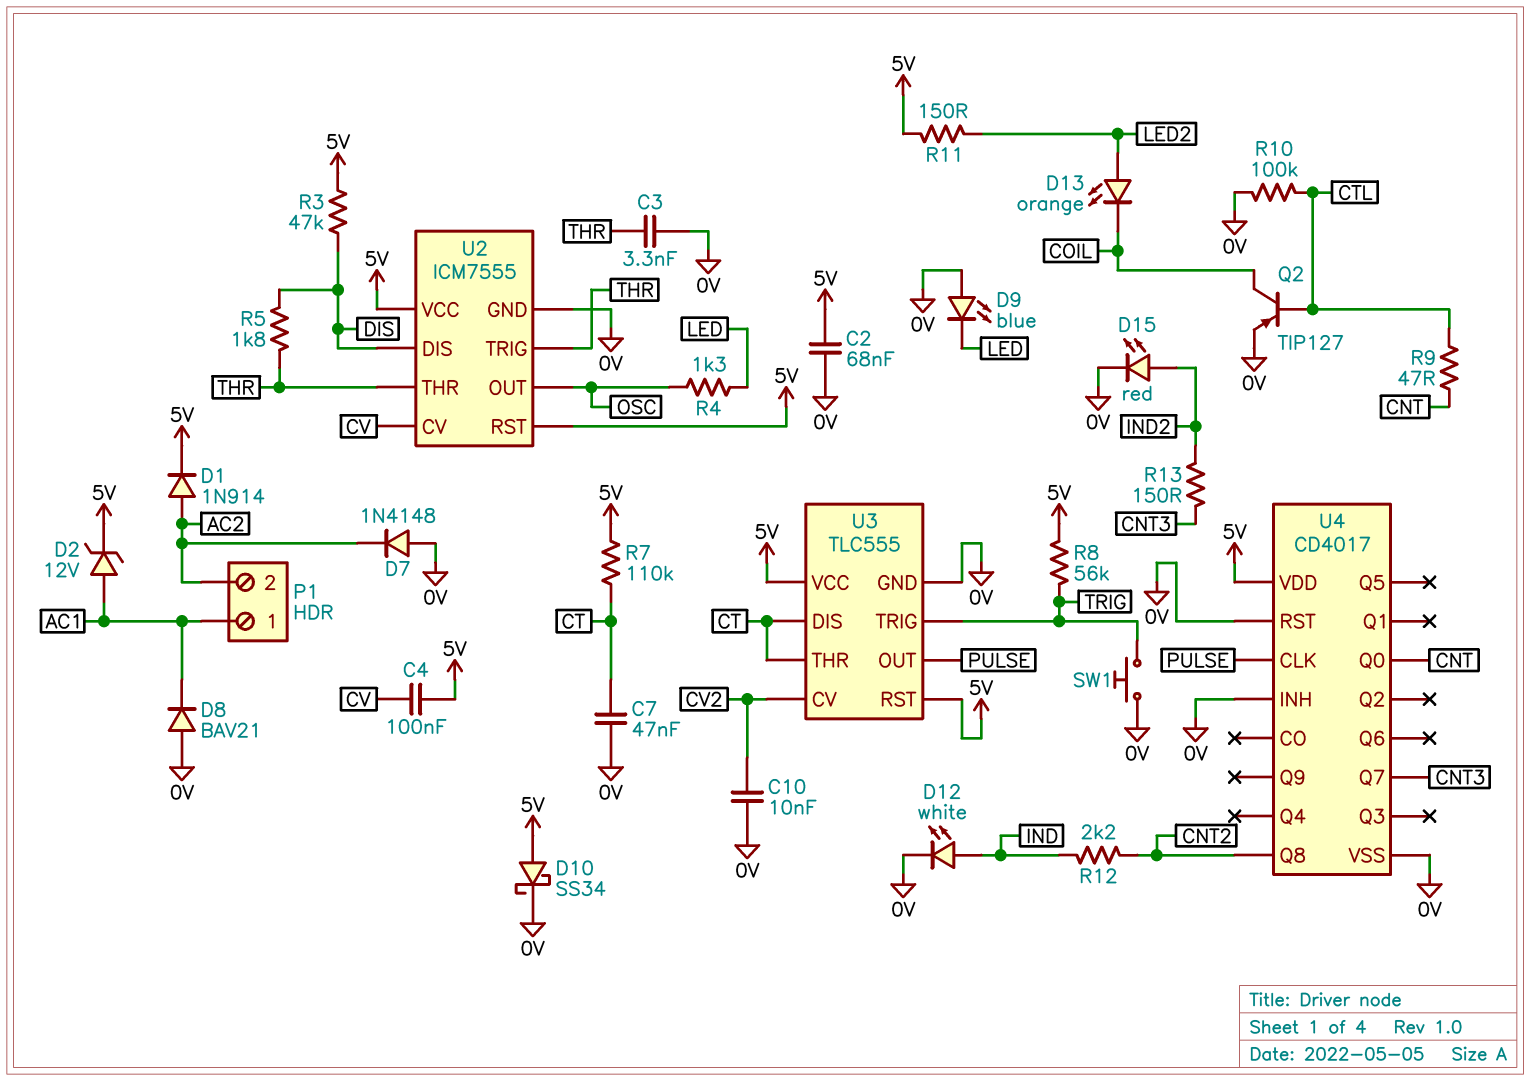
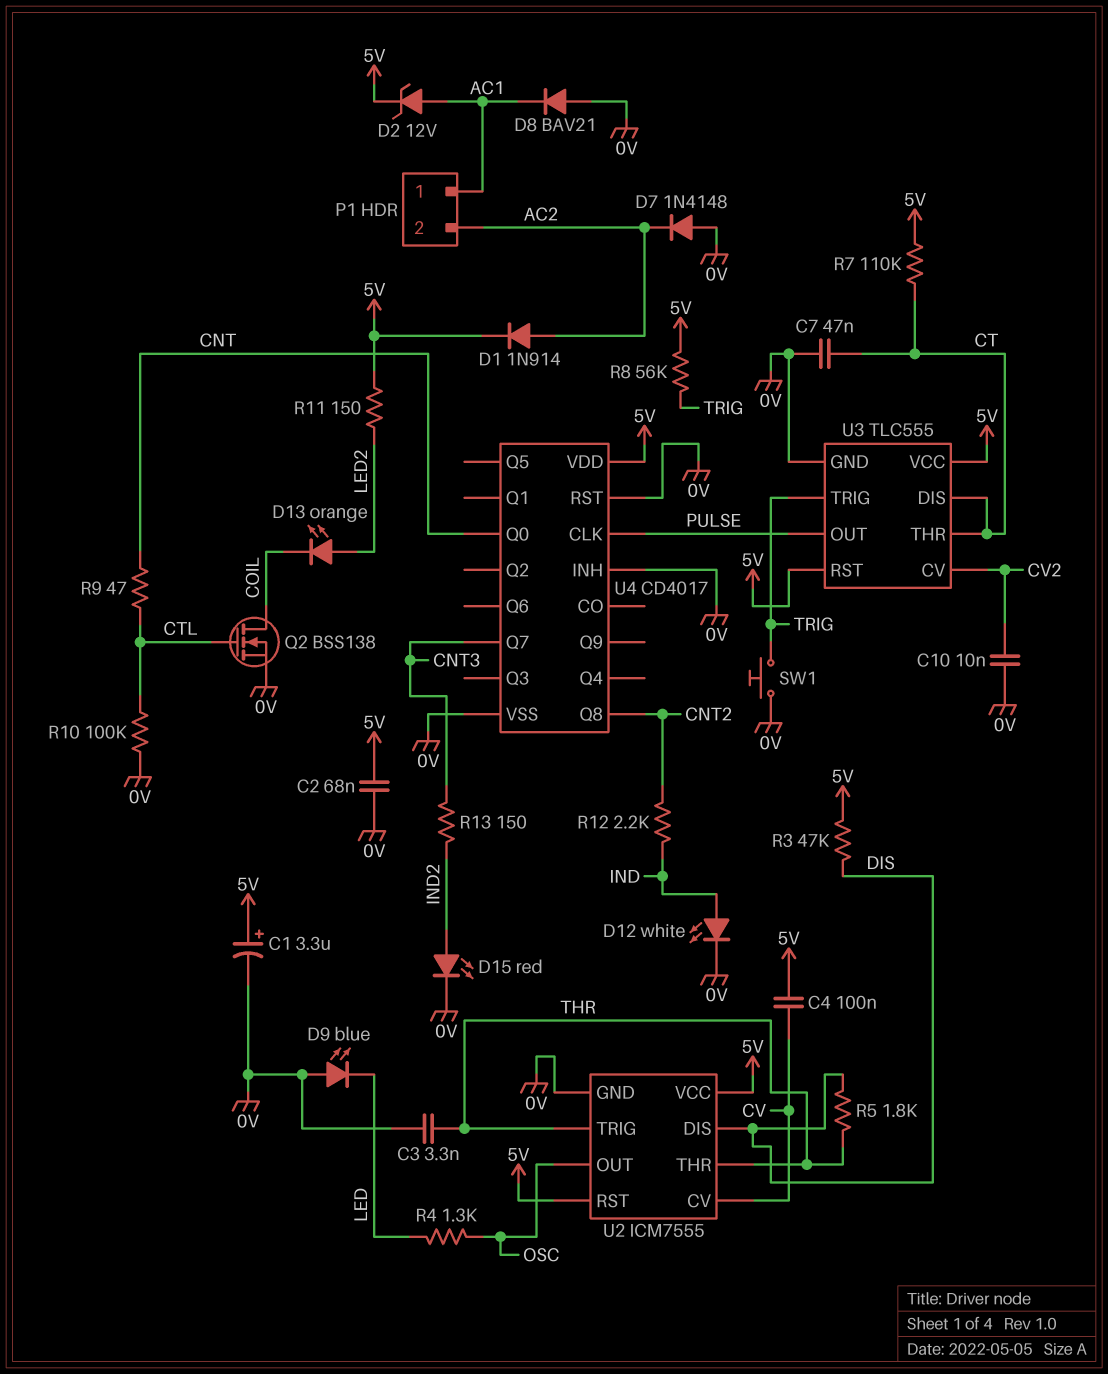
C1: none -> 3.3uF (plus 5V, minus 0V)
D10: schottky SS34 (A 5V, K 0V) -> none
Q2: PNP TIP127 (B CTL, C COIL, E 0V) -> NMOS BSS138 (G CTL, D COIL, S 0V)

